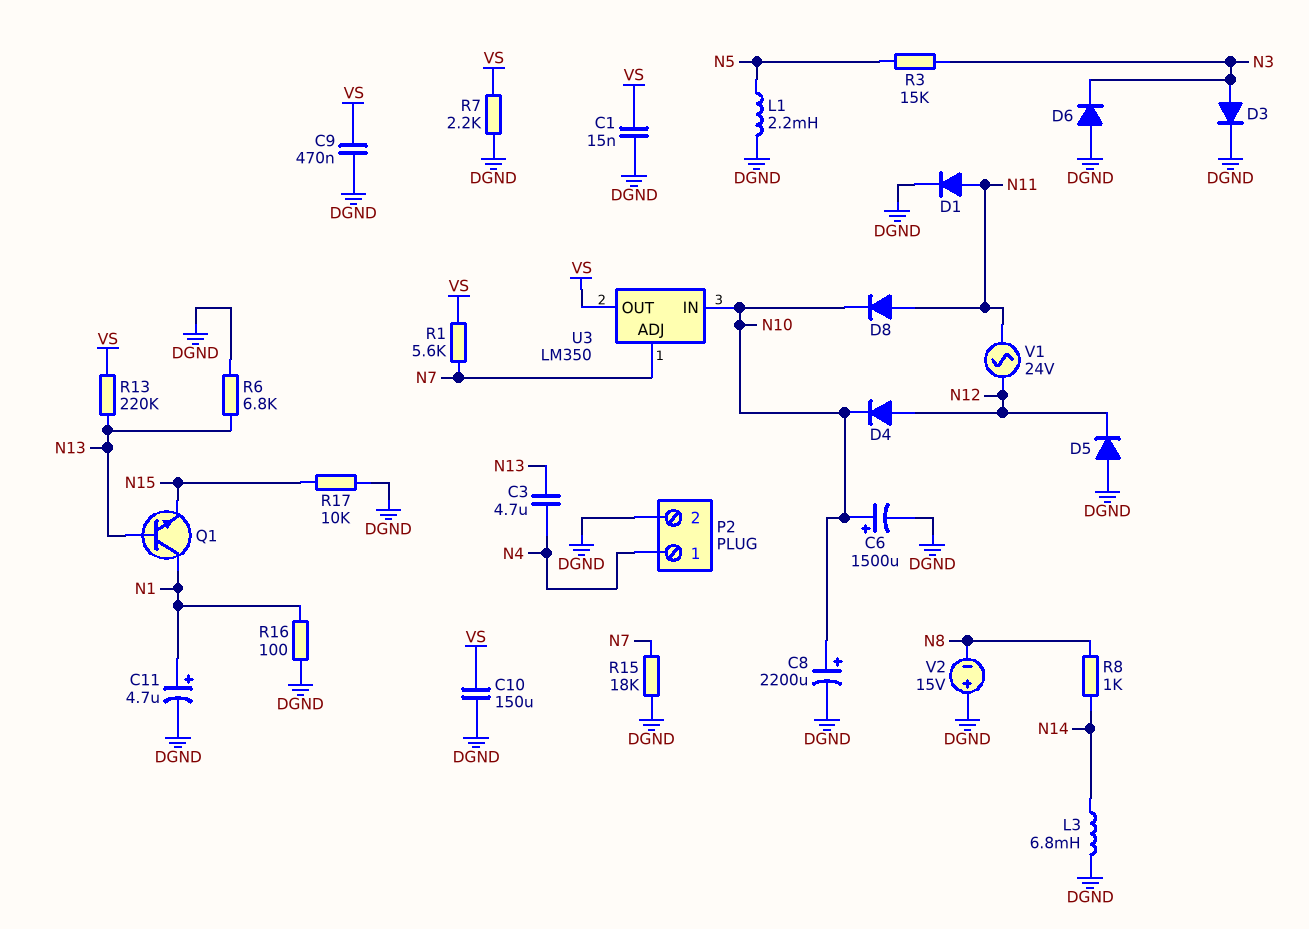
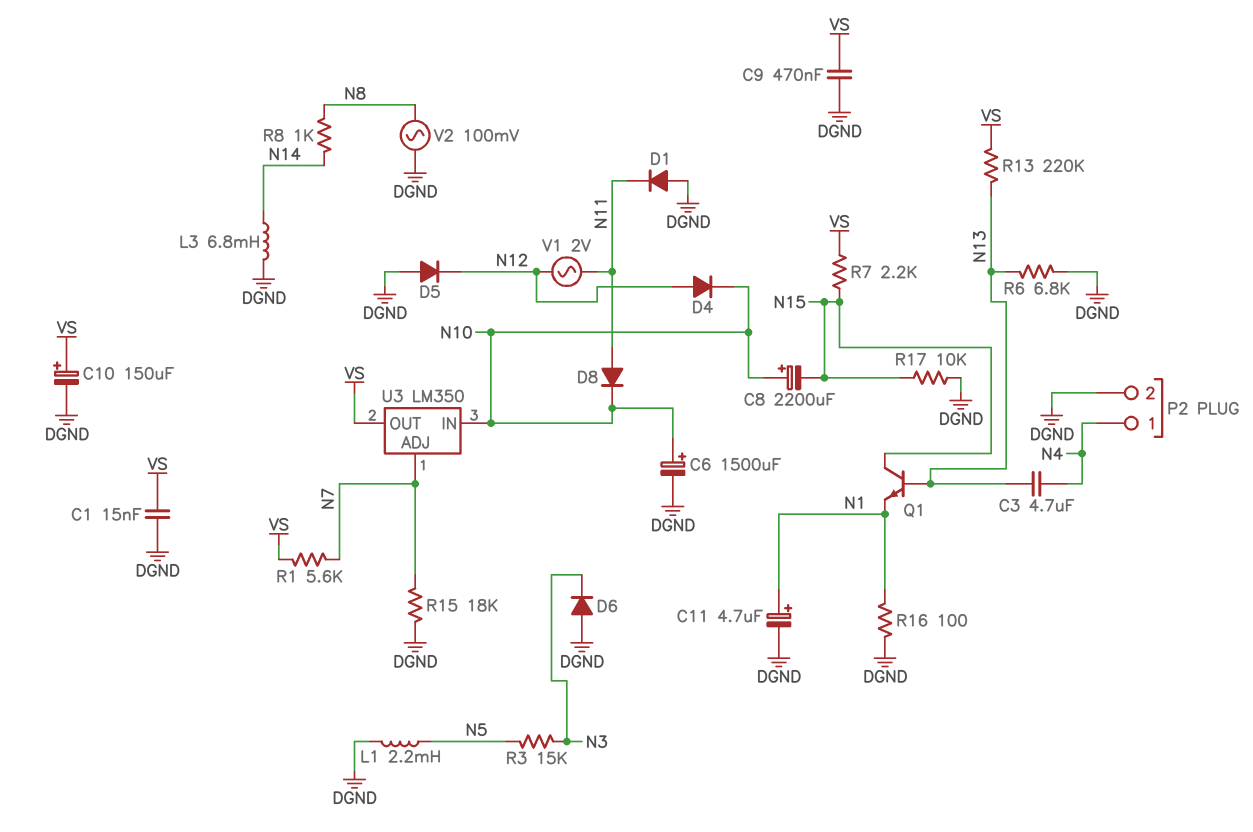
C8: 2200uF (plus N10, minus DGND) -> 2200uF (plus N10, minus N15)
C10: 150uF (DGND, VS) -> 150uF (plus VS, minus DGND)
D1: diode (A N11, K DGND) -> diode (A DGND, K N11)
D3: diode (A N3, K DGND) -> none
Q1: NPN (B N13, C N1, E N15) -> NPN (B N13, C N15, E N1)
R7: 2.2k (DGND, VS) -> 2.2k (N15, VS)
V1: AC 24V (N11, N12) -> AC 2V (N11, N12)
V2: 15V (plus DGND, minus N8) -> AC 100mV (DGND, N8)

